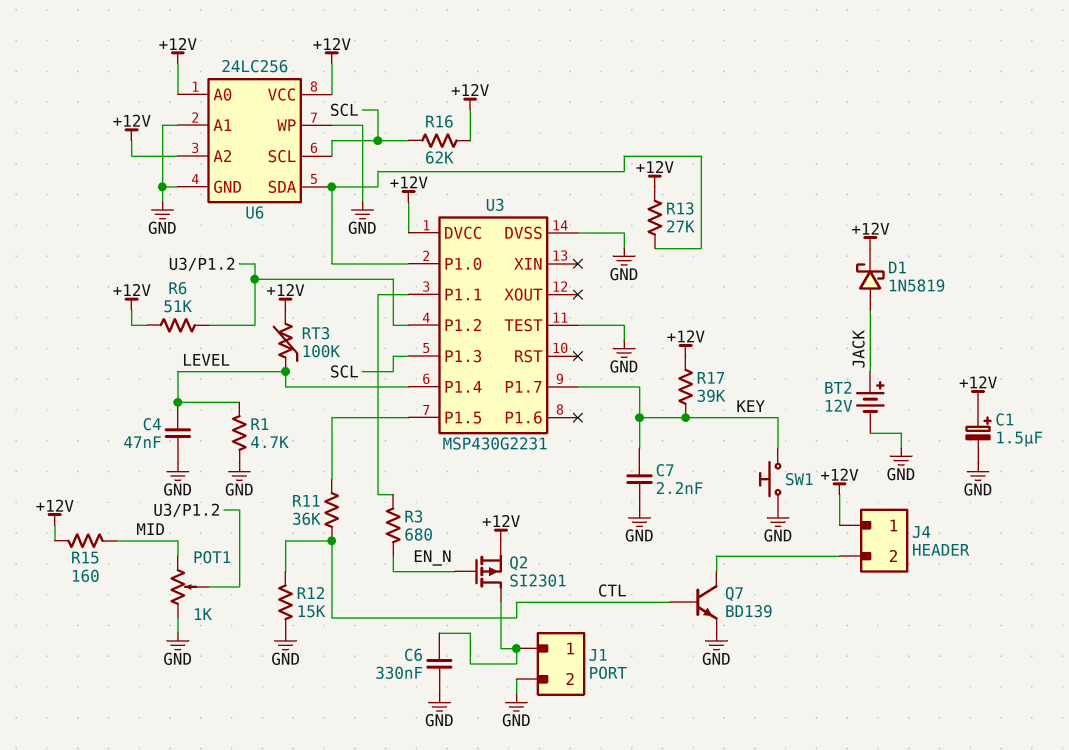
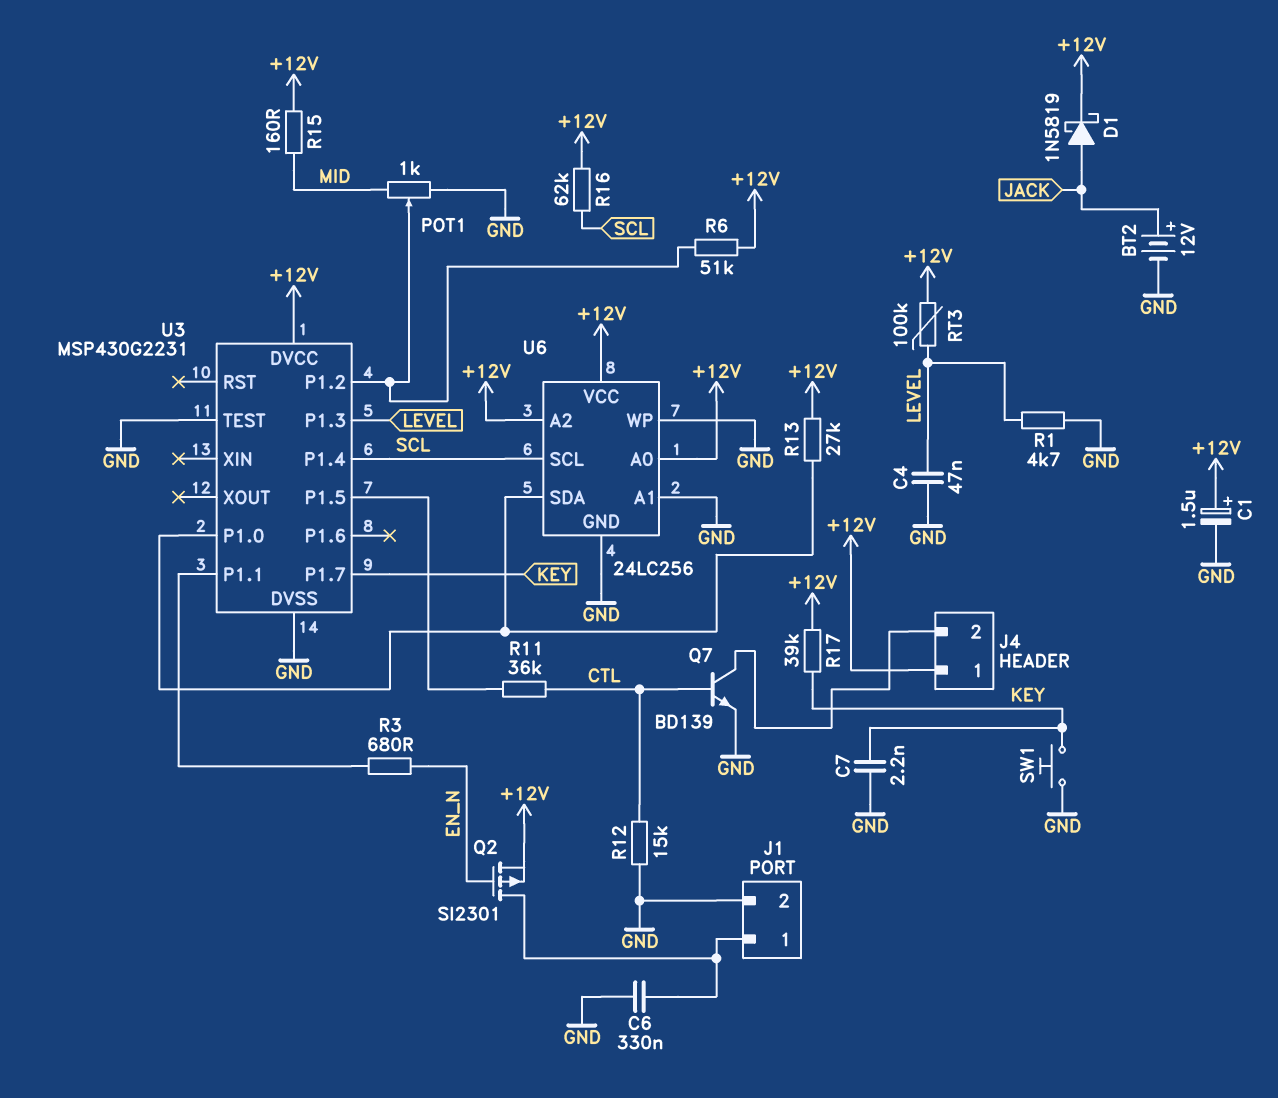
U3 pin P1.3: SCL -> LEVEL
U3 pin P1.4: LEVEL -> SCL

